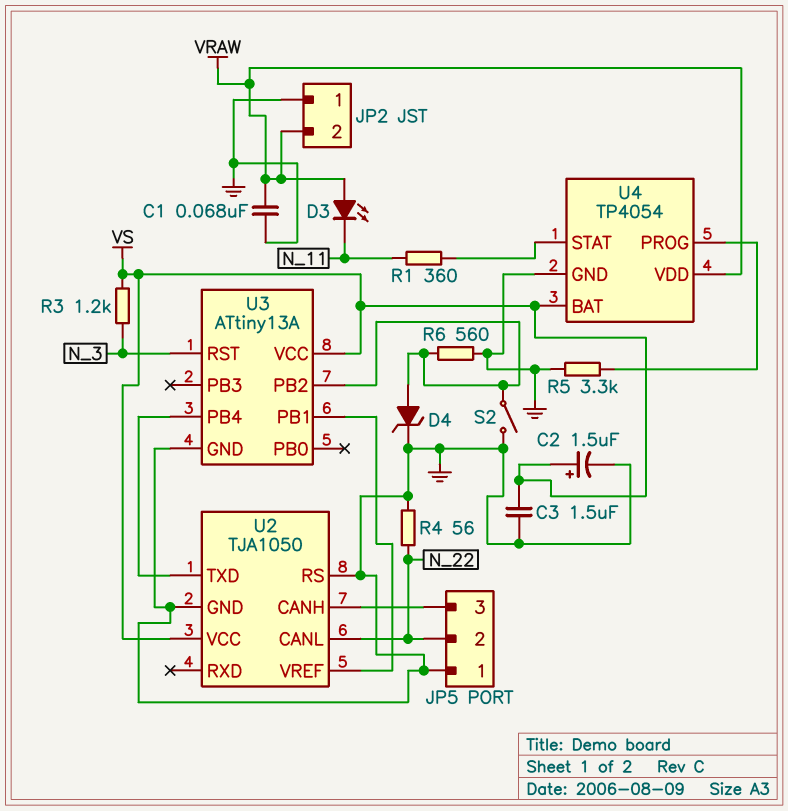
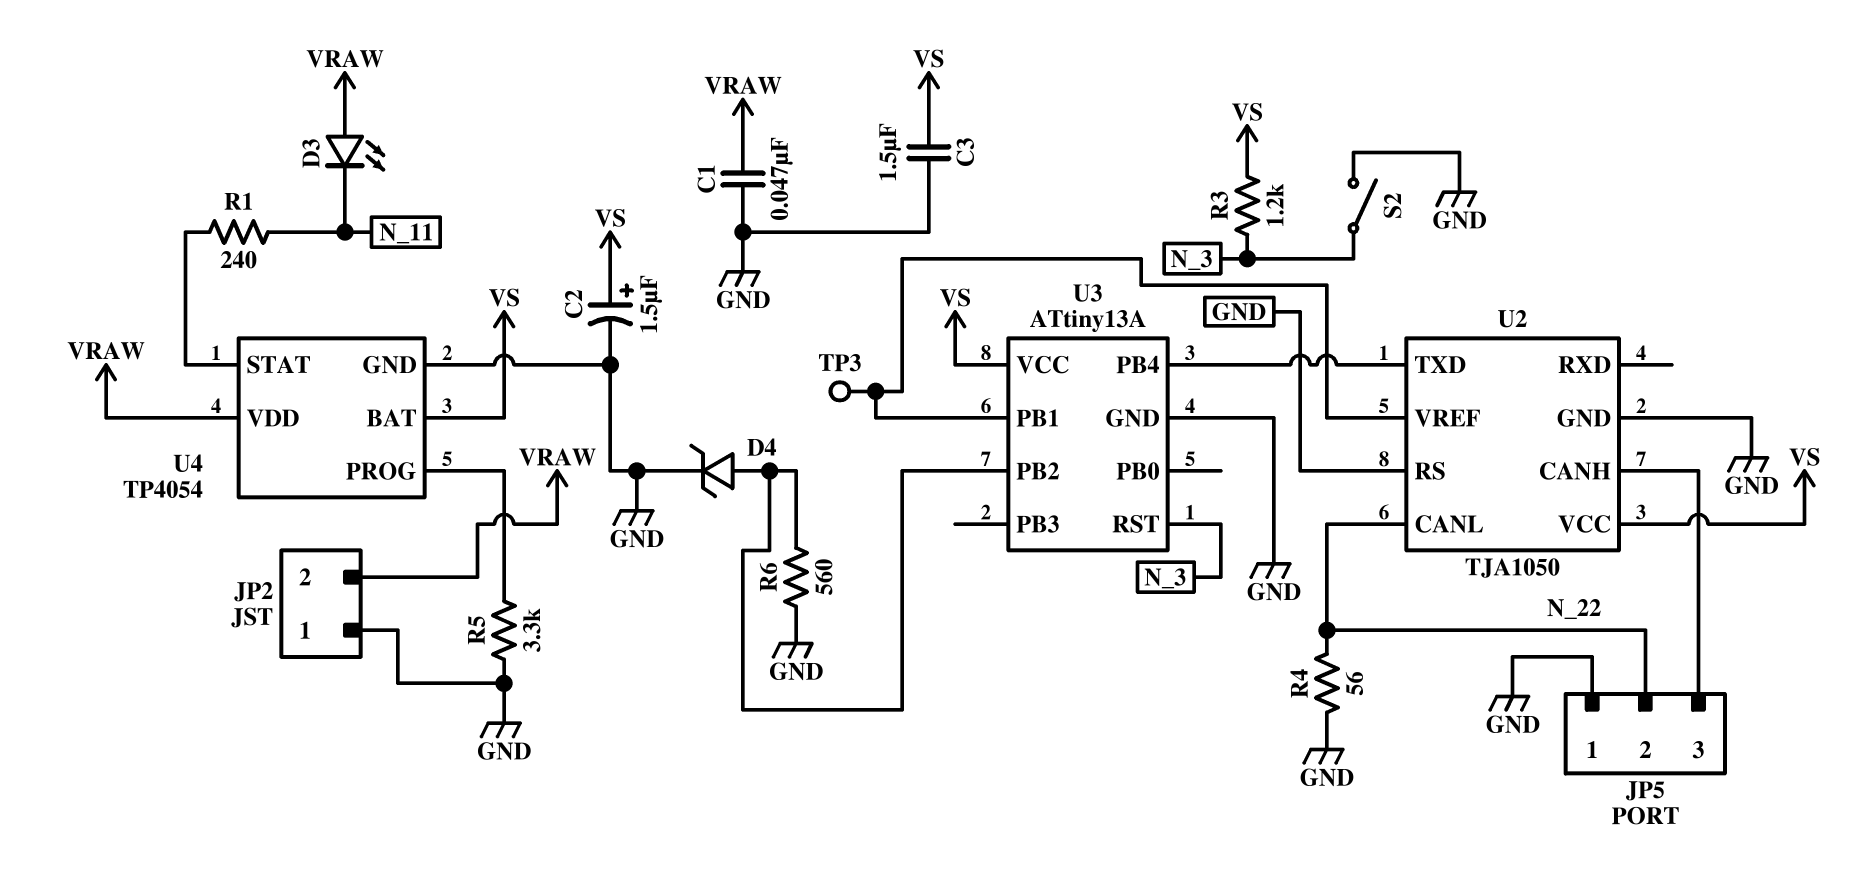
C1: 68nF (GND, VRAW) -> 47nF (GND, VRAW)
R1: 360 (N_11, U4/STAT) -> 240 (N_11, U4/STAT)
S2: switch (GND, U3/PB2) -> switch (GND, N_3)
TP3: none -> test point (U2/VREF)

